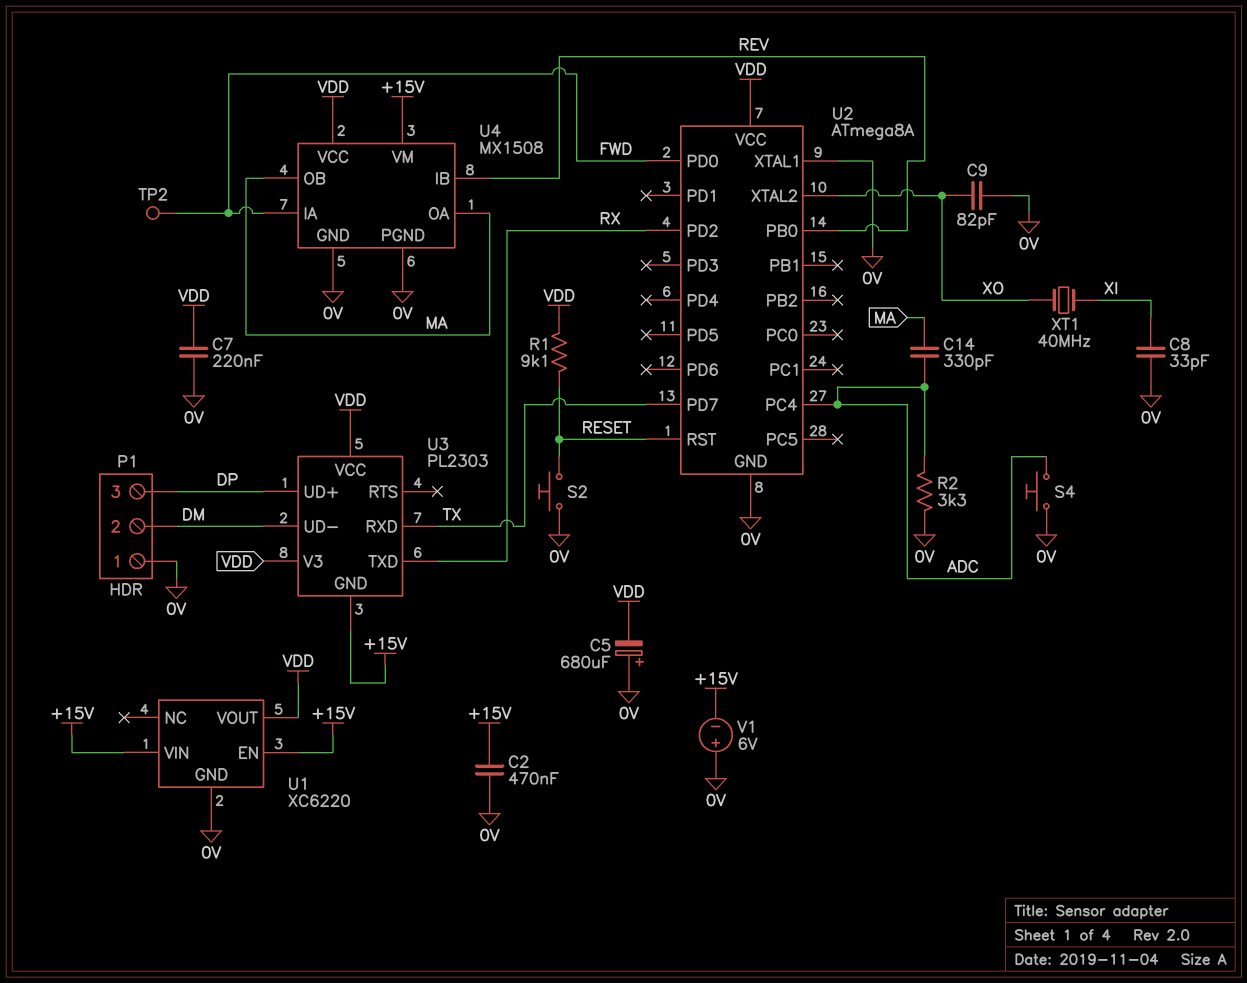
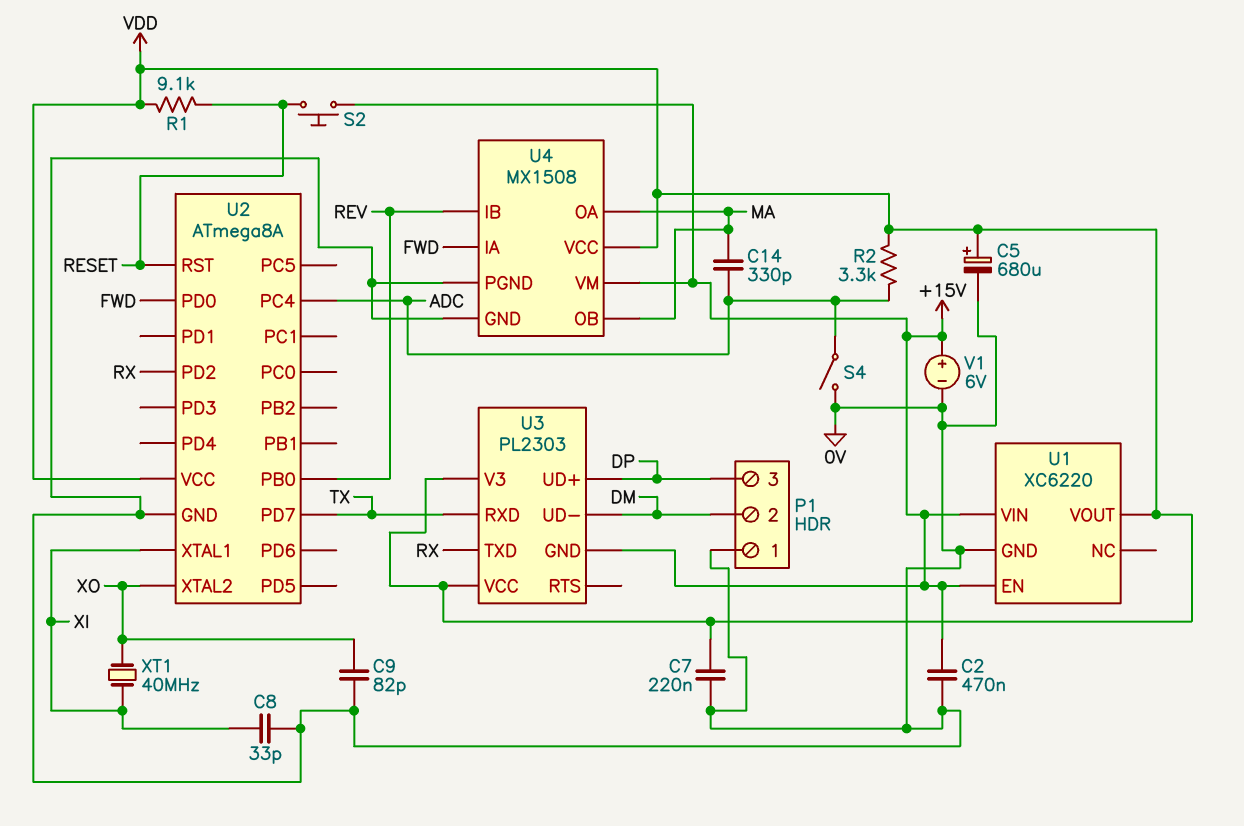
C5: 680uF (plus 0V, minus VDD) -> 680uF (plus VDD, minus 0V)
R2: 3.3k (0V, ADC) -> 3.3k (ADC, VDD)
S2: button (0V, RESET) -> button (+15V, RESET)
S4: button (0V, ADC) -> switch (0V, ADC)
TP2: test point (FWD) -> none
U2 pin XTAL1: 0V -> XI
V1: 6V (plus 0V, minus +15V) -> 6V (plus +15V, minus 0V)

